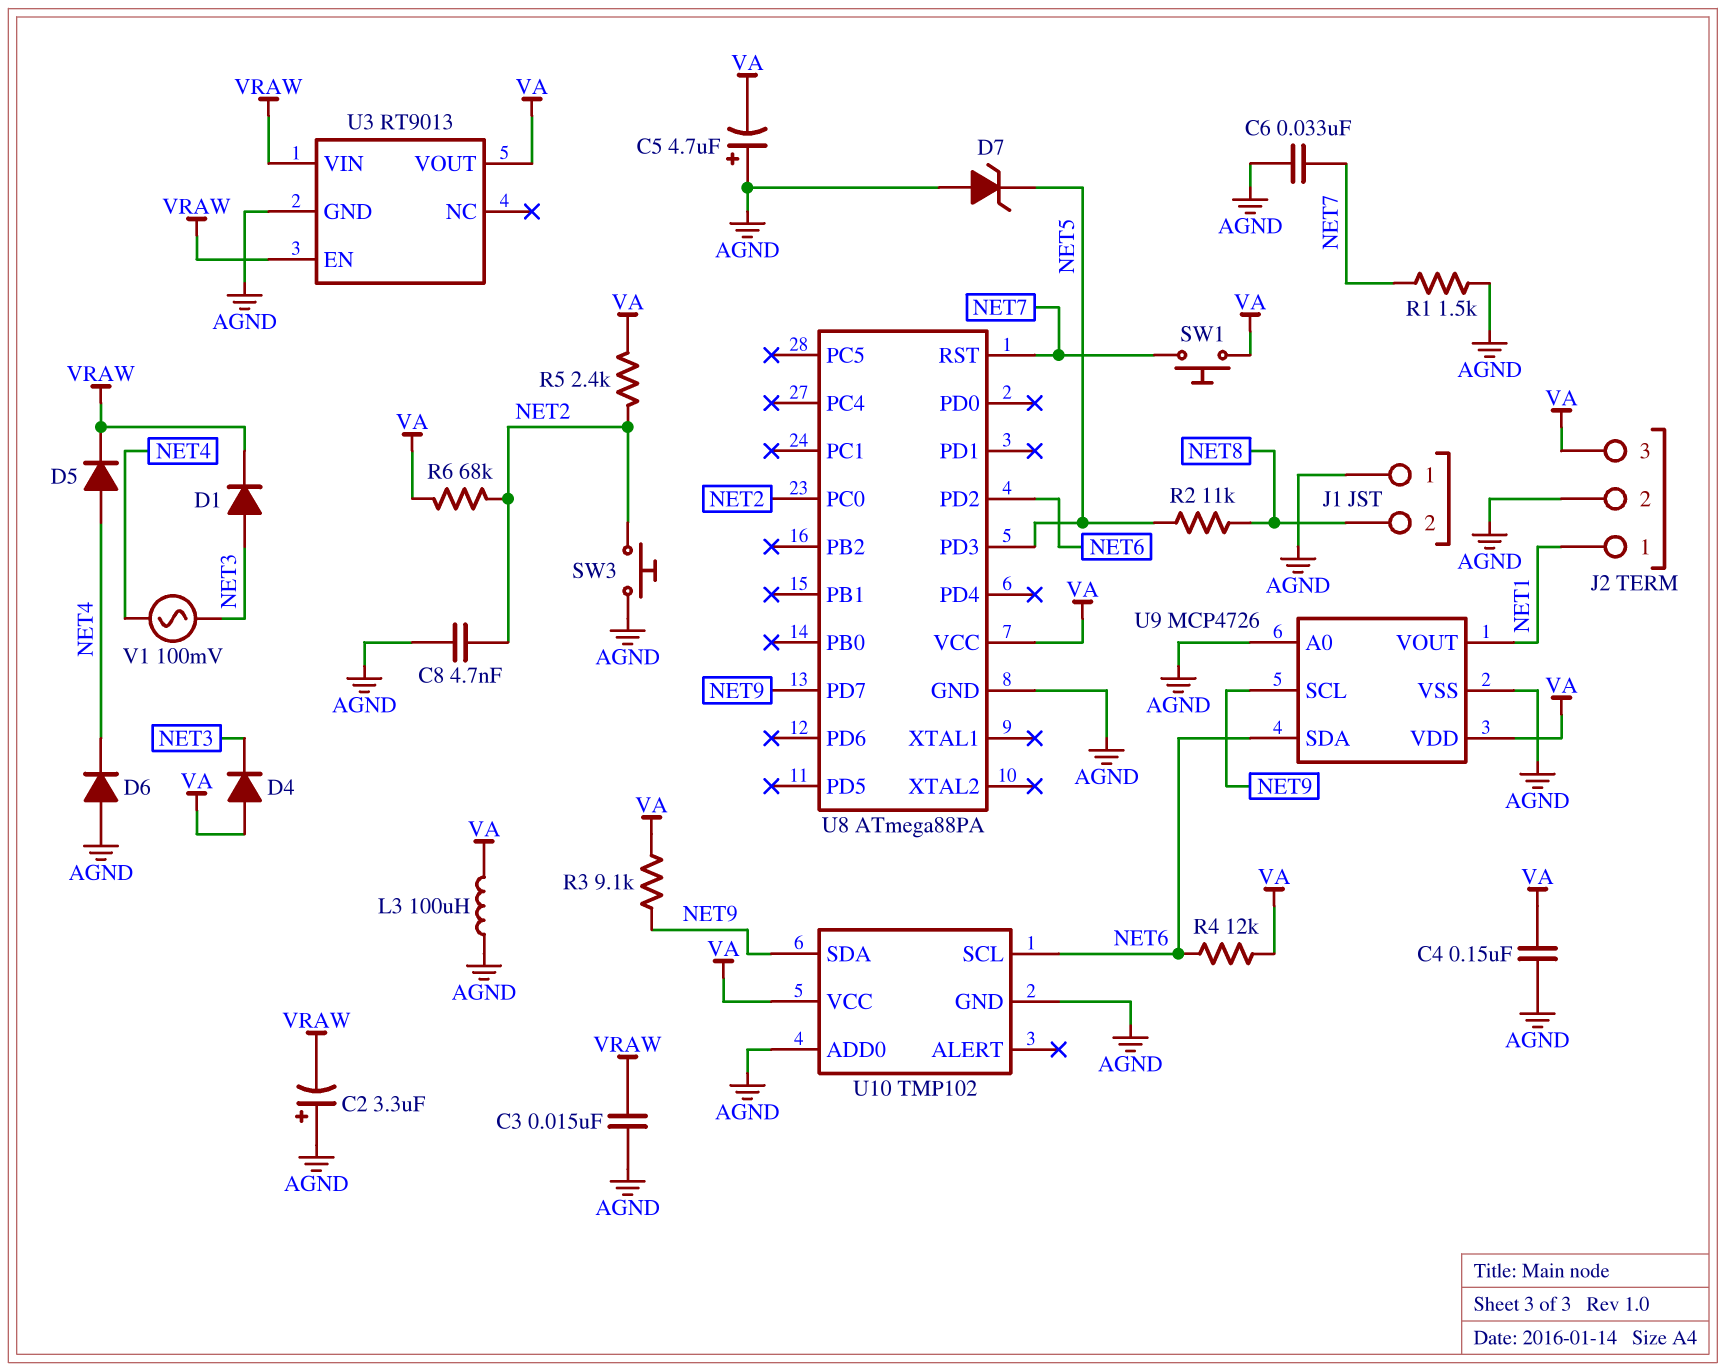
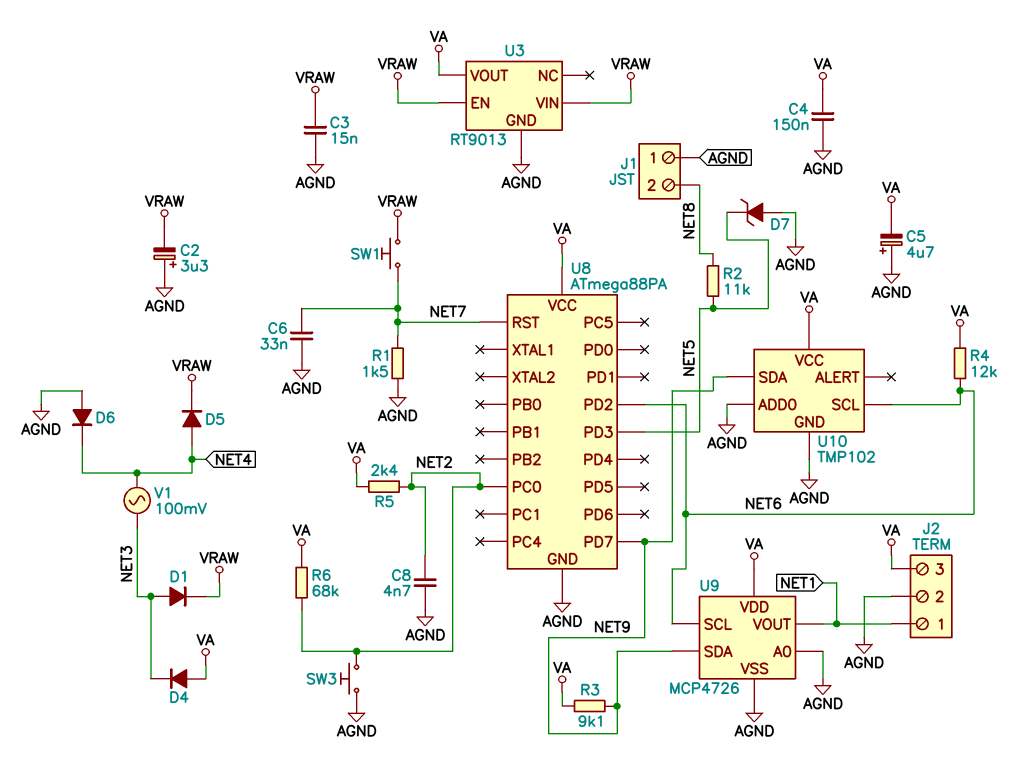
L3: 100uH (AGND, VA) -> none
SW1: button (NET7, VA) -> button (NET7, VRAW)
U9 pin SCL: NET9 -> NET6
U9 pin SDA: NET6 -> NET9

